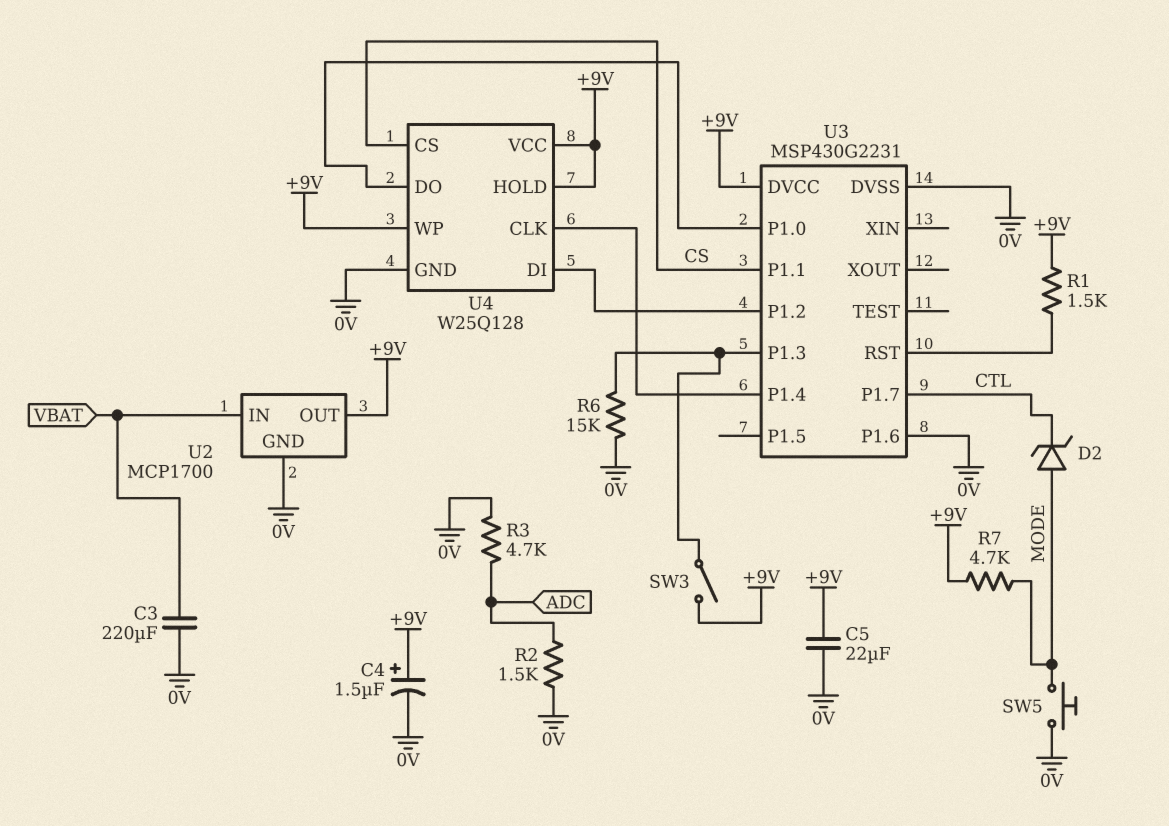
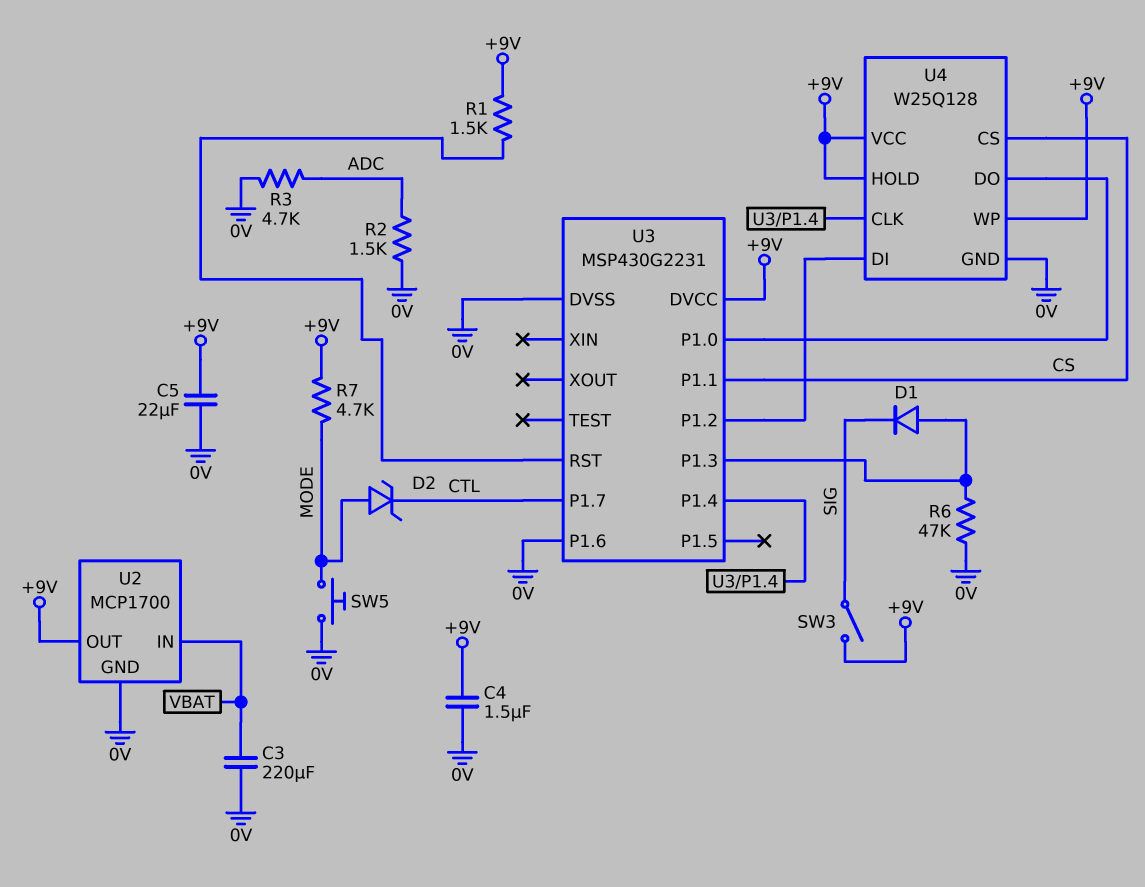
C4: 1.5uF (plus +9V, minus 0V) -> 1.5uF (+9V, 0V)
D1: none -> diode (A U3/P1.3, K SIG)
R6: 15k (0V, U3/P1.3) -> 47k (0V, U3/P1.3)
SW3: switch (+9V, U3/P1.3) -> switch (+9V, SIG)

